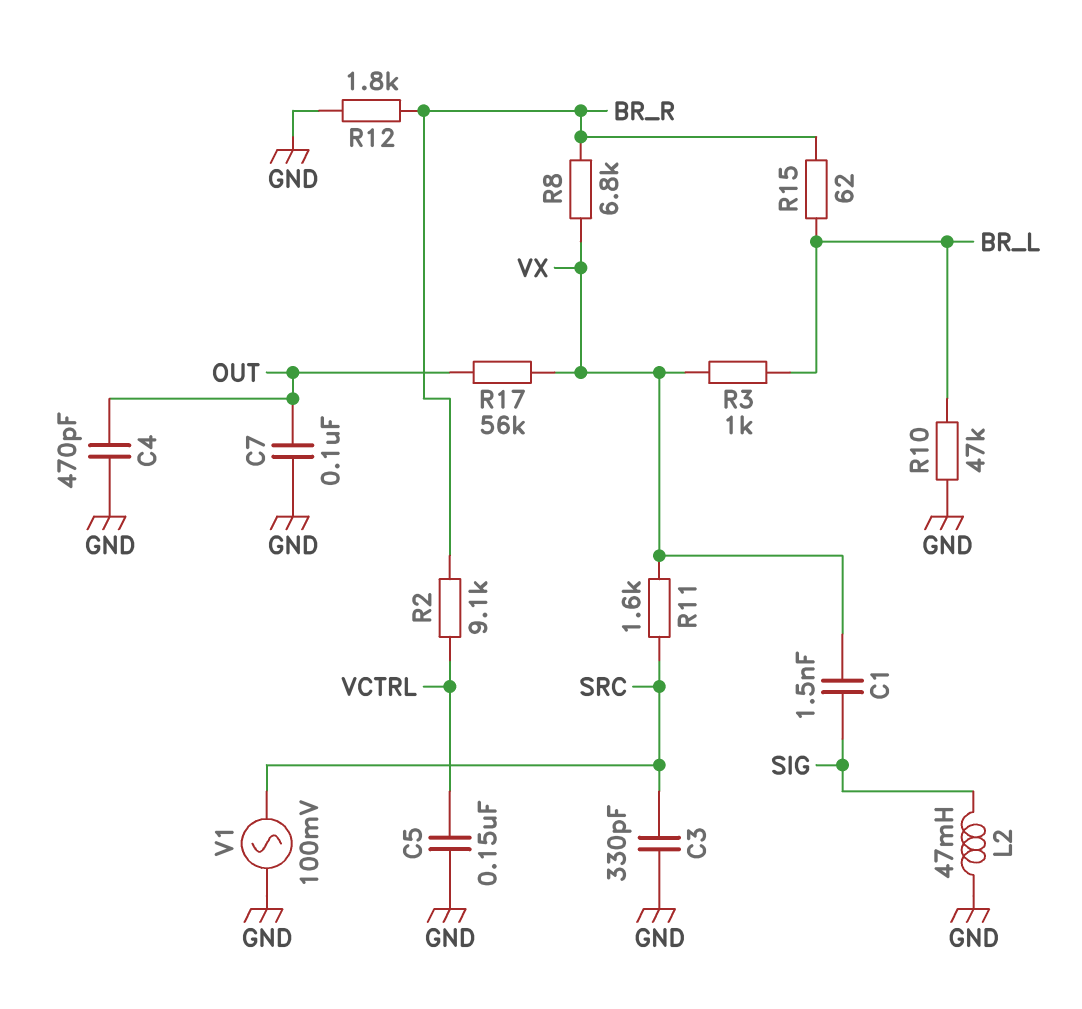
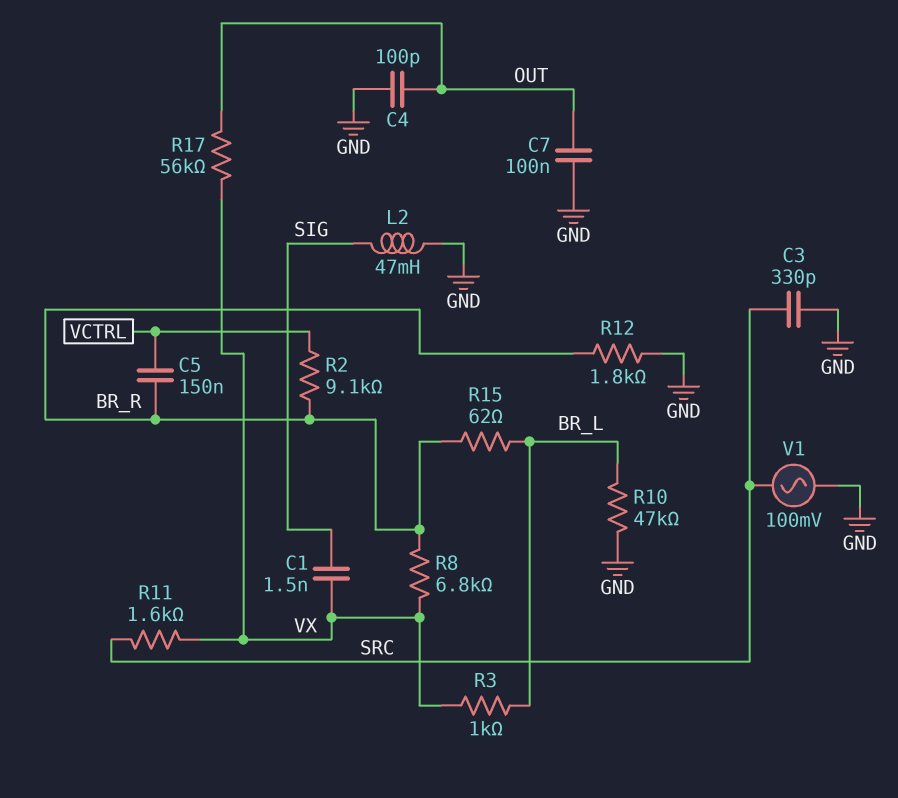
C4: 470pF (GND, OUT) -> 100pF (GND, OUT)
C5: 150nF (GND, VCTRL) -> 150nF (BR_R, VCTRL)

